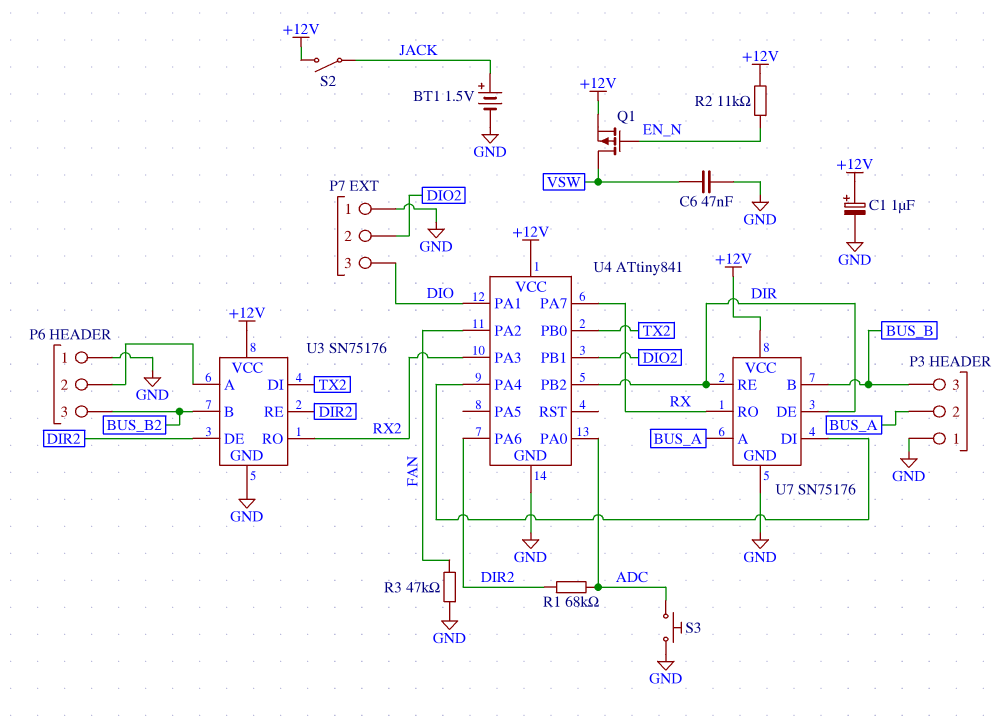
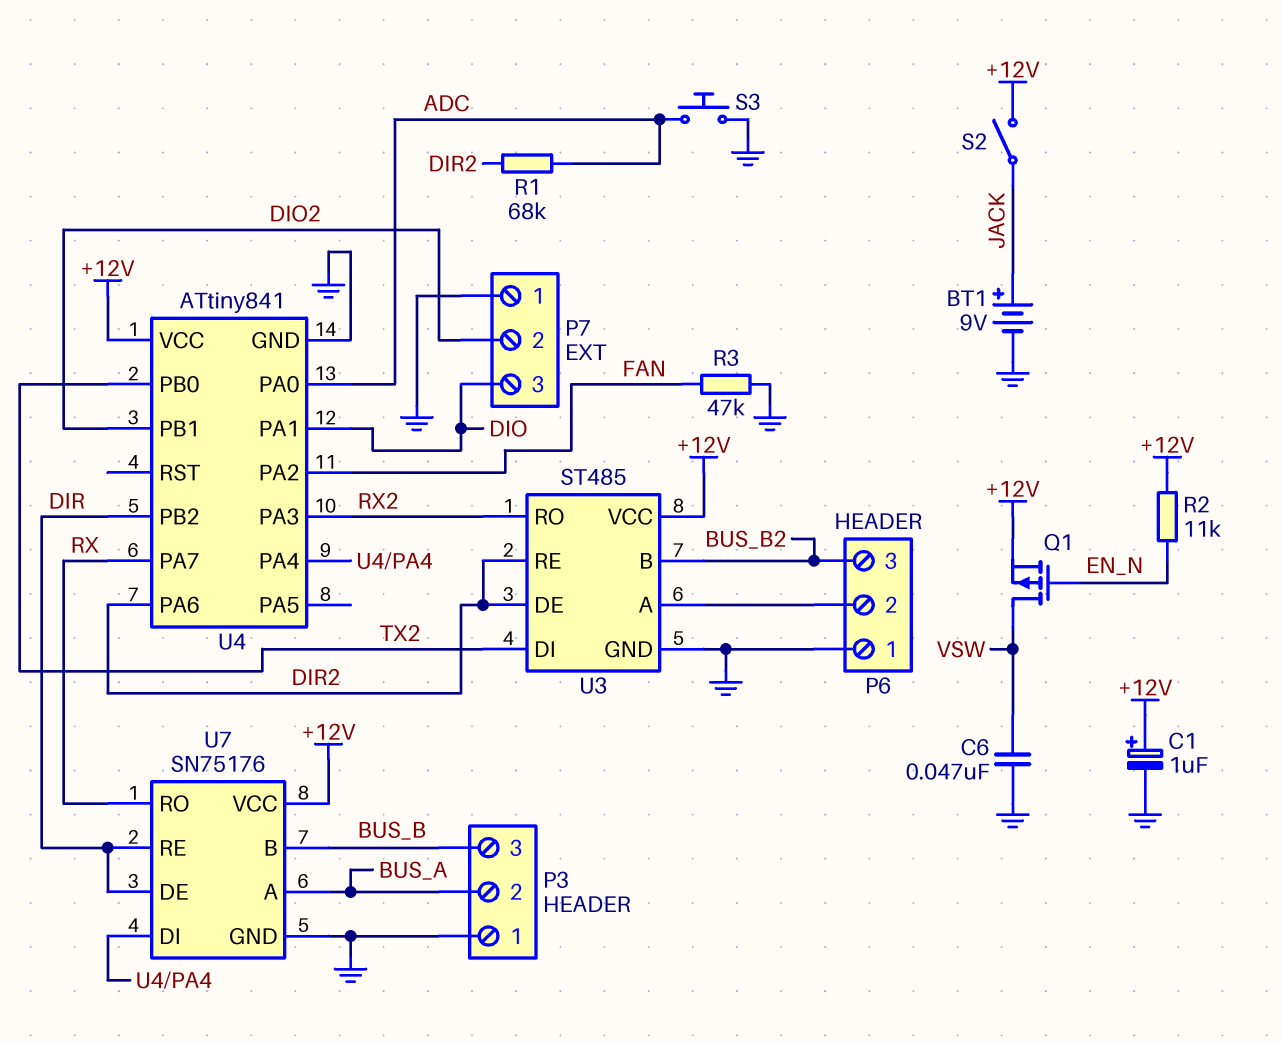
BT1: 1.5V (plus JACK, minus GND) -> 9V (plus JACK, minus GND)
U3: SN75176 -> ST485

